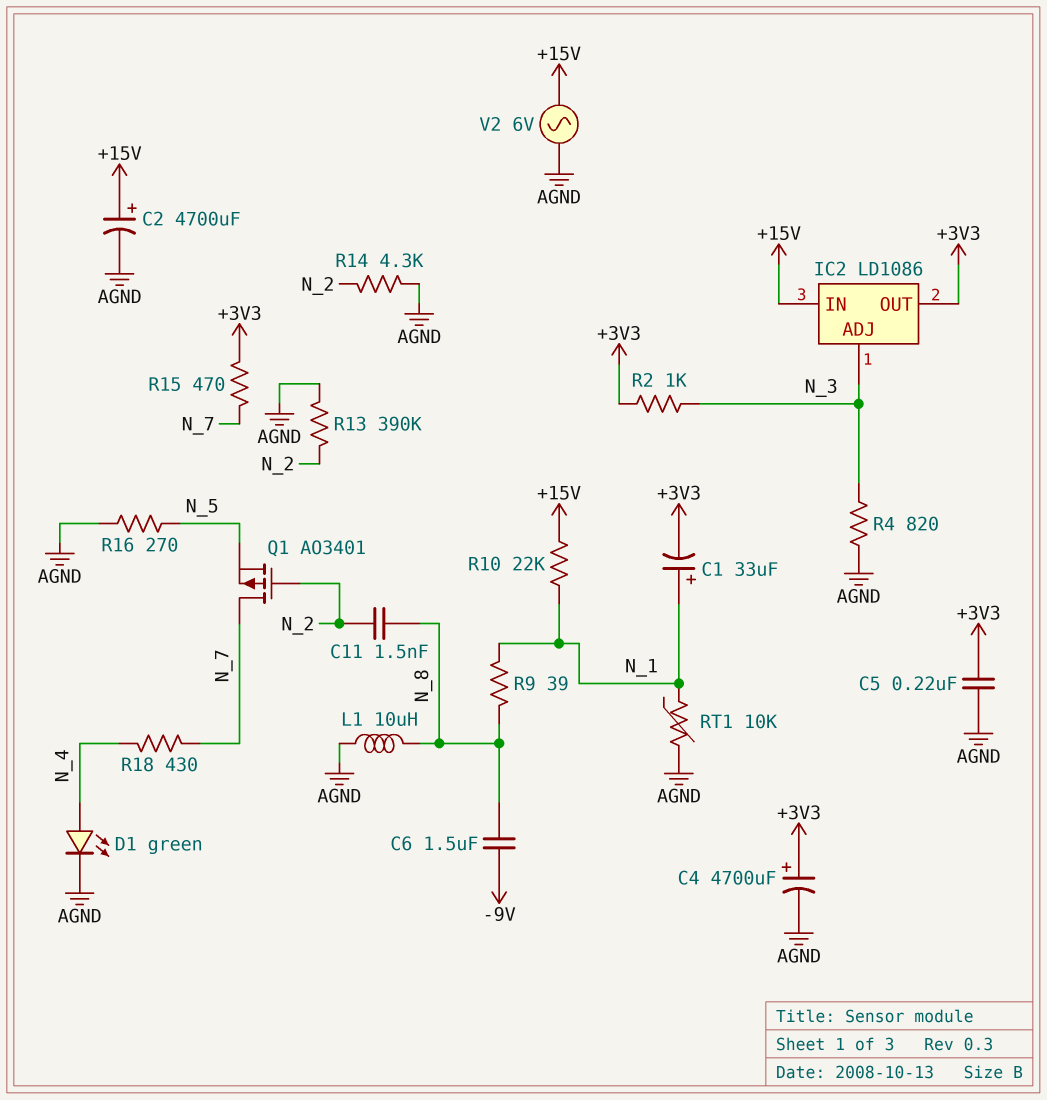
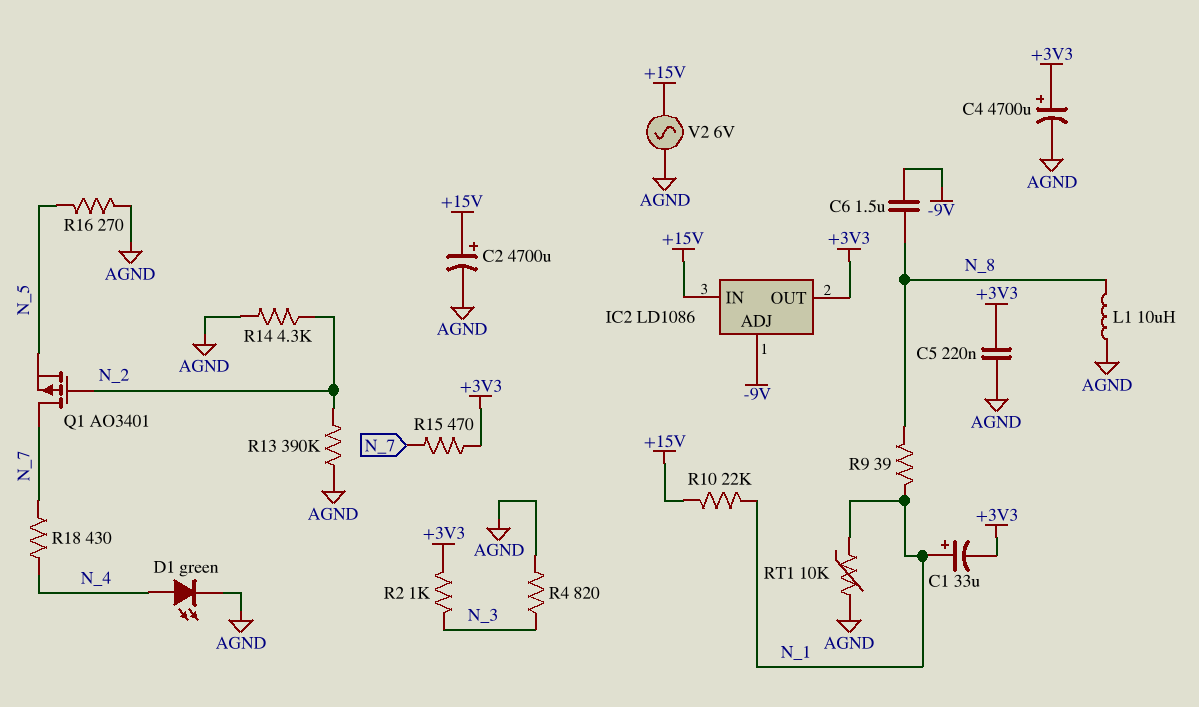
C11: 1.5nF (N_2, N_8) -> none
IC2 pin ADJ: N_3 -> -9V

